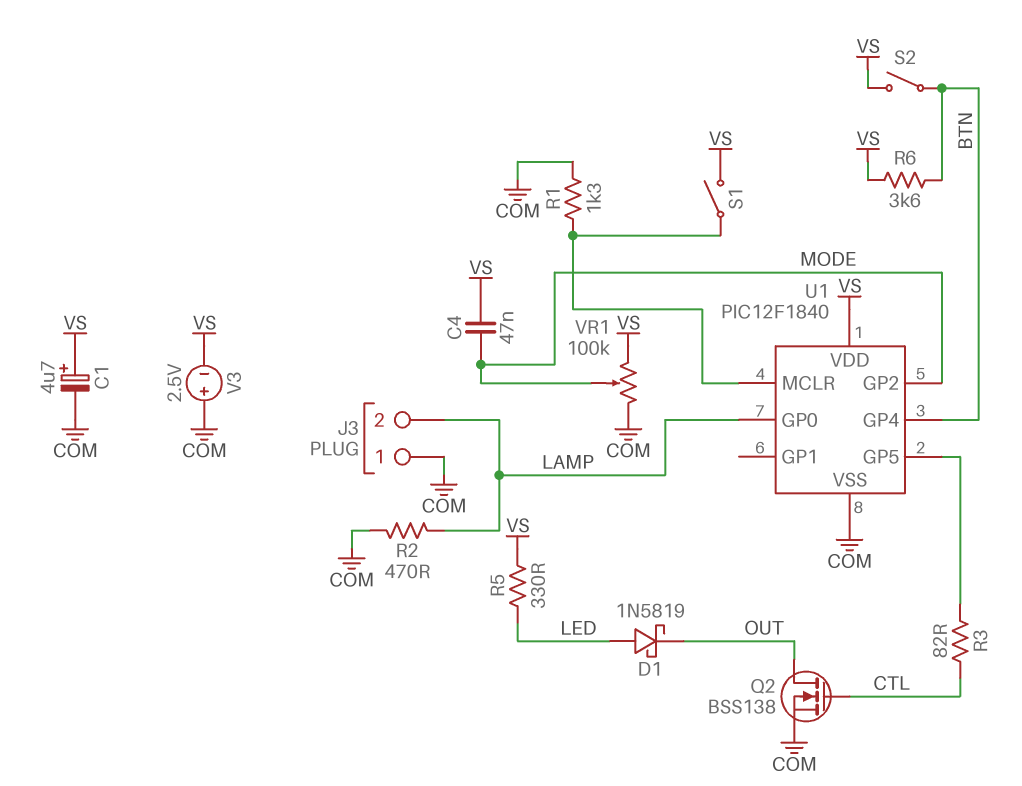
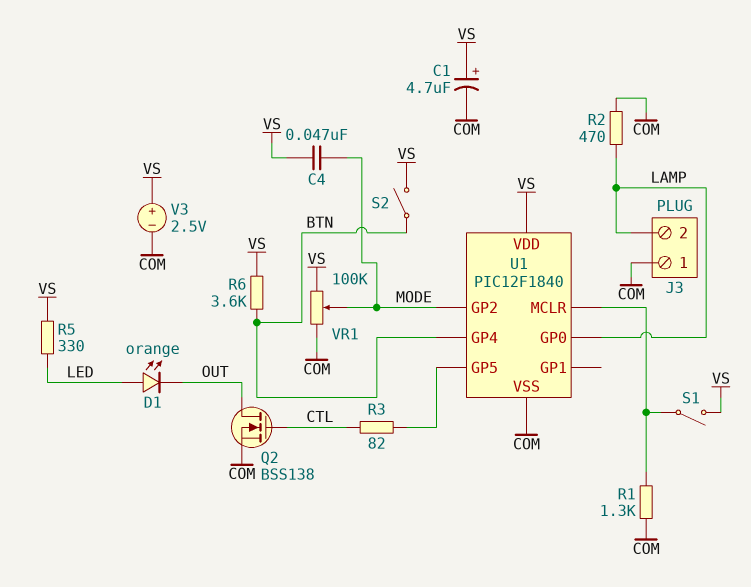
D1: schottky 1N5819 (A LED, K OUT) -> LED orange (A LED, K OUT)
V3: 2.5V (plus COM, minus VS) -> 2.5V (plus VS, minus COM)

